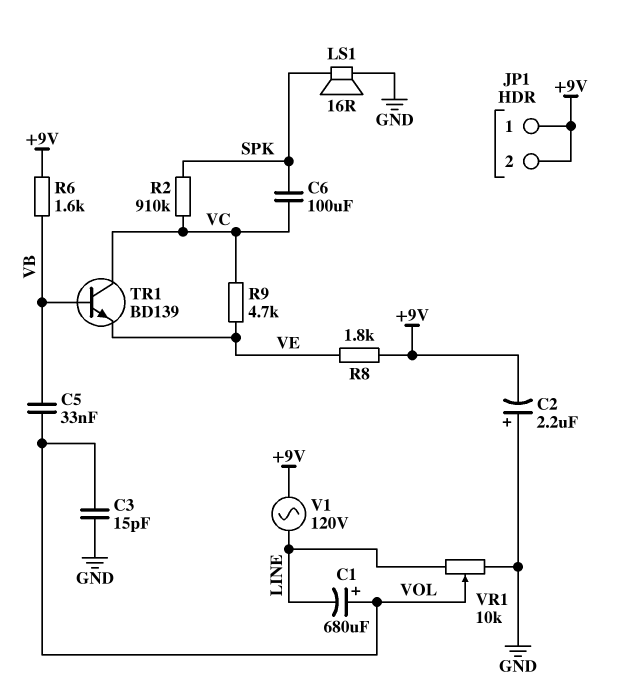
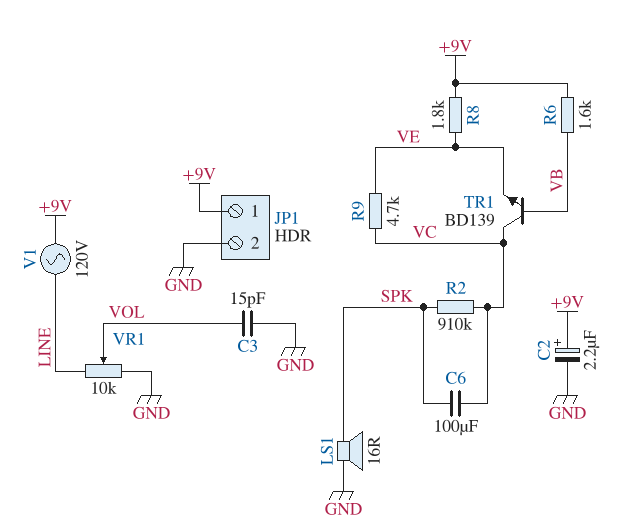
C1: 680uF (plus VOL, minus LINE) -> none
C2: 2.2uF (plus GND, minus +9V) -> 2.2uF (plus +9V, minus GND)
C5: 33nF (VB, VOL) -> none
JP1 pin 2: +9V -> GND

